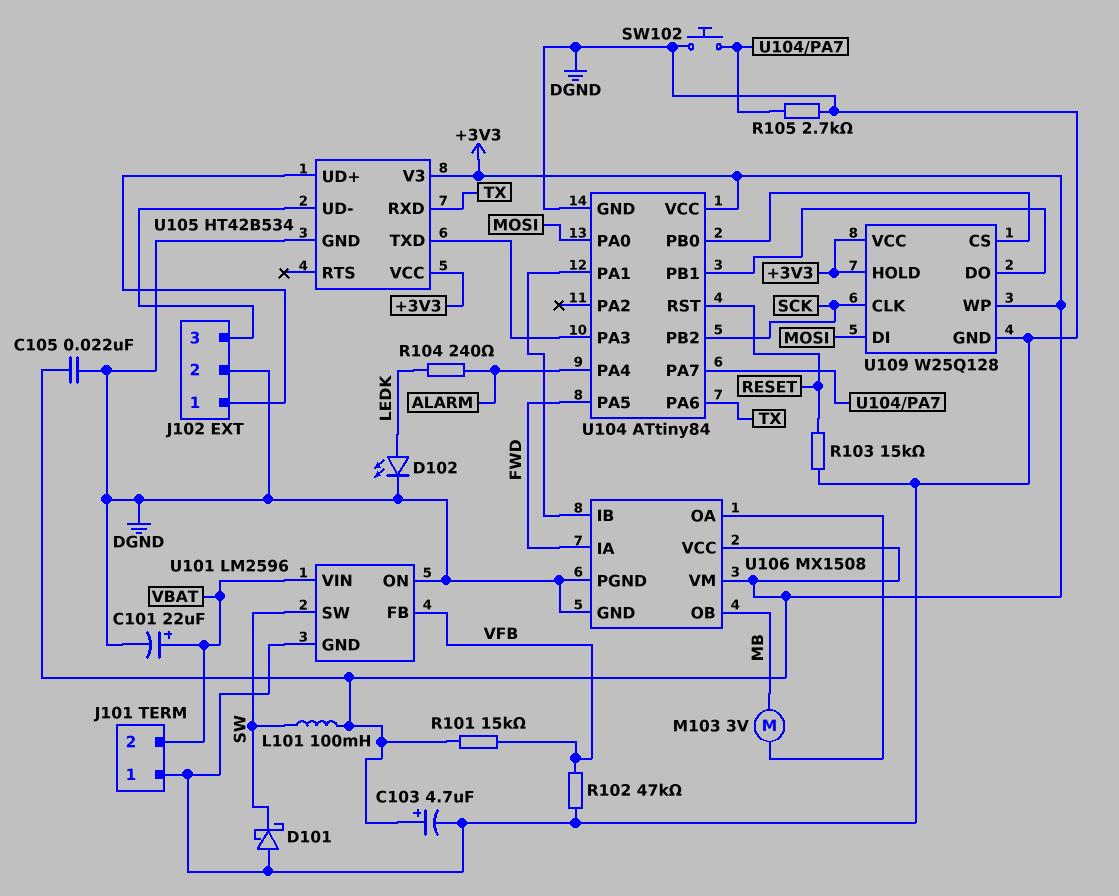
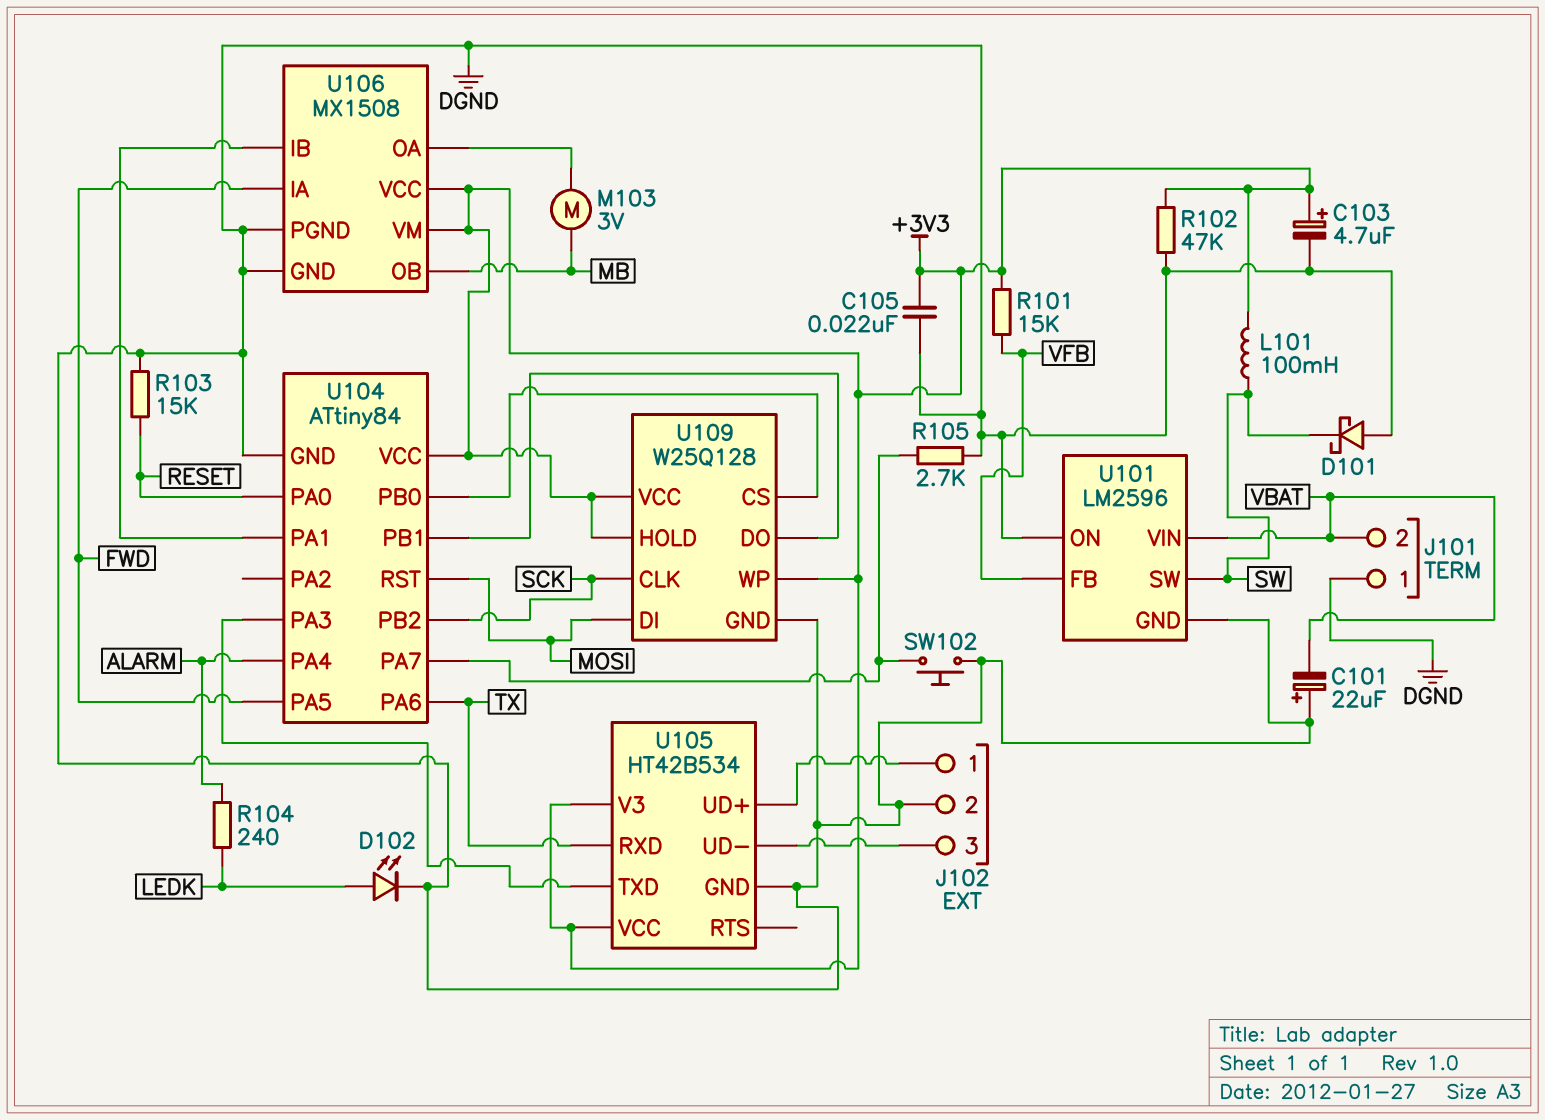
C101: 22uF (plus VBAT, minus DGND) -> 22uF (plus DGND, minus VBAT)
R102: 47k (DGND, VFB) -> 47k (+3V3, DGND)
U104 pin PA0: MOSI -> RESET
U104 pin RST: RESET -> MOSI

